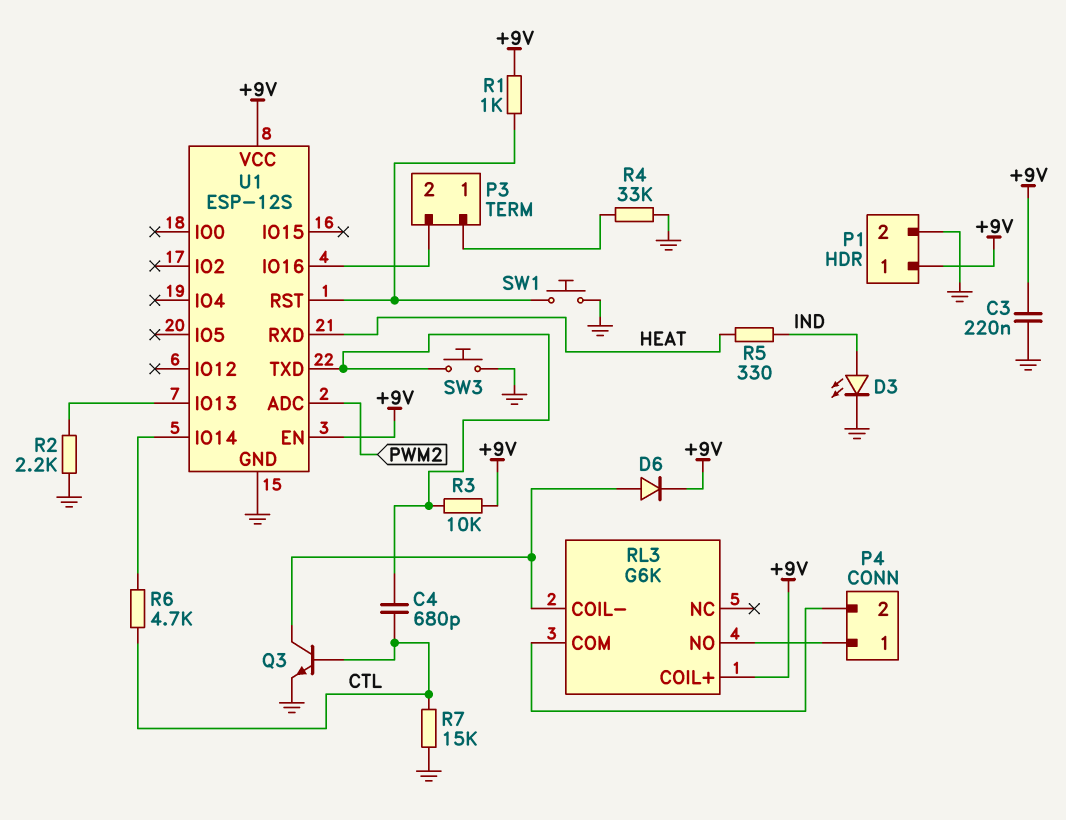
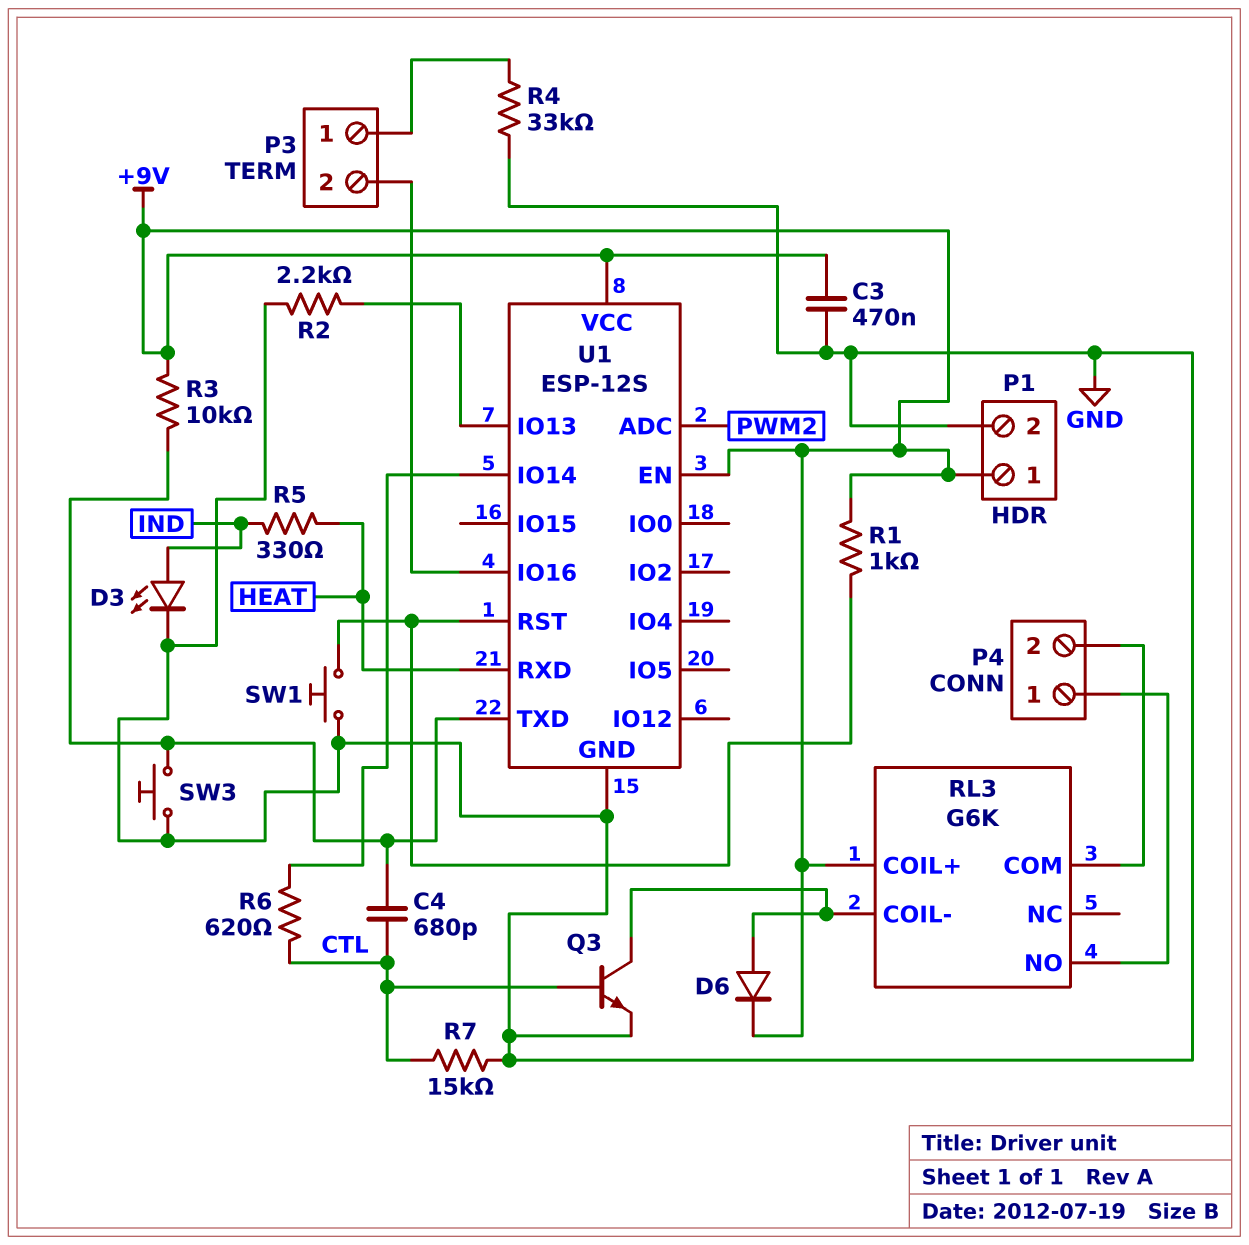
C3: 220nF (+9V, GND) -> 470nF (+9V, GND)
R6: 4.7k (CTL, U1/IO14) -> 620 (CTL, U1/IO14)

